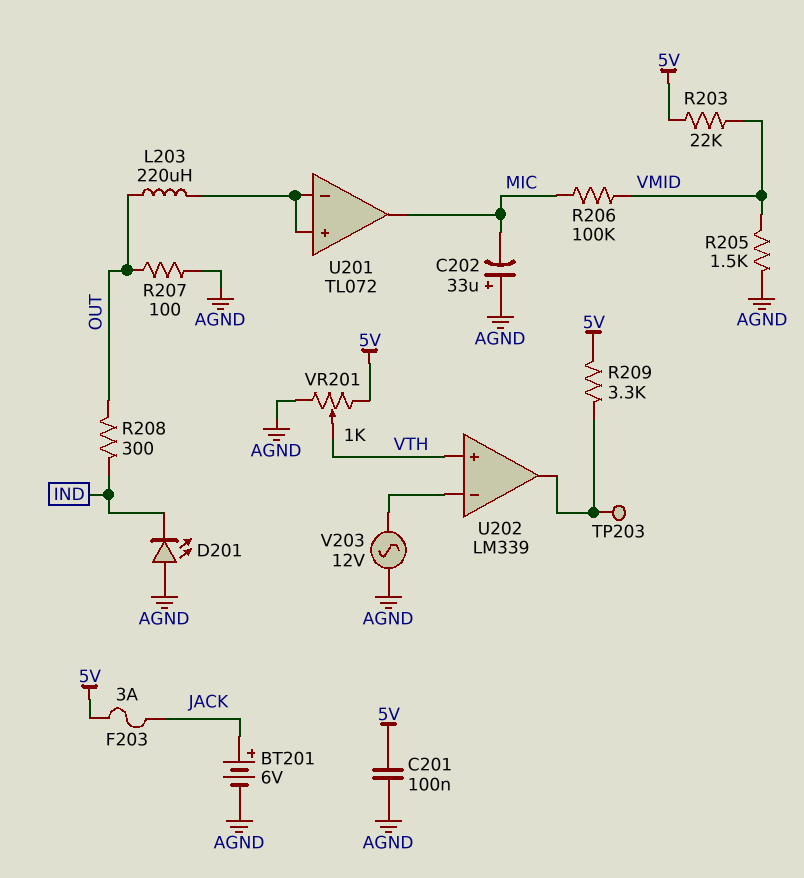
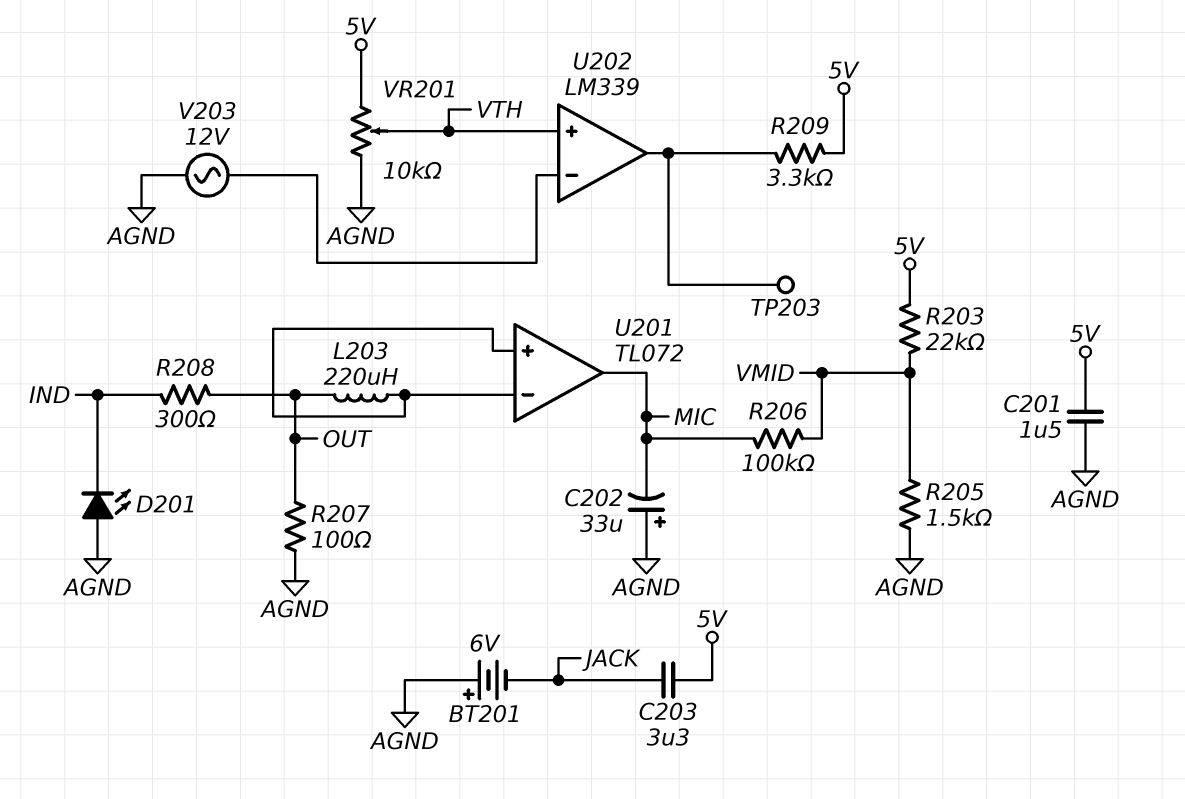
BT201: 6V (plus JACK, minus AGND) -> 6V (plus AGND, minus JACK)
C201: 100nF (5V, AGND) -> 1.5uF (5V, AGND)
C203: none -> 3.3uF (5V, JACK)
F203: 3A (5V, JACK) -> none
VR201: 1k (5V, AGND, wiper VTH) -> 10k (5V, AGND, wiper VTH)

